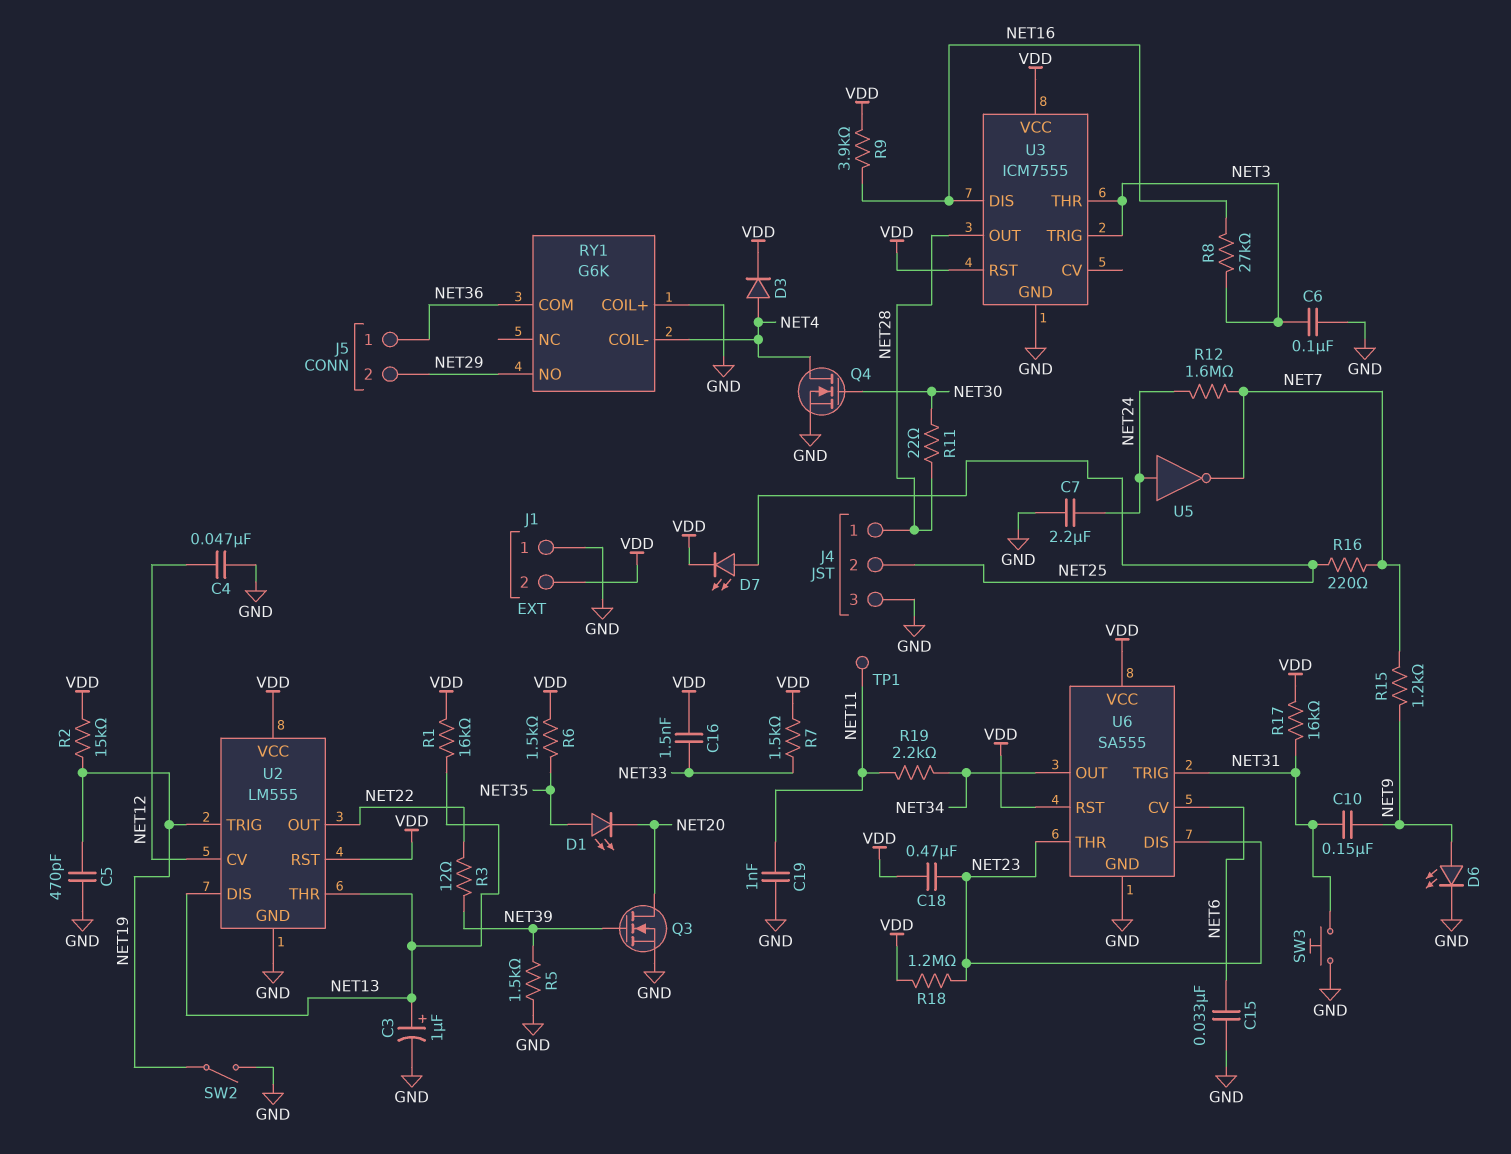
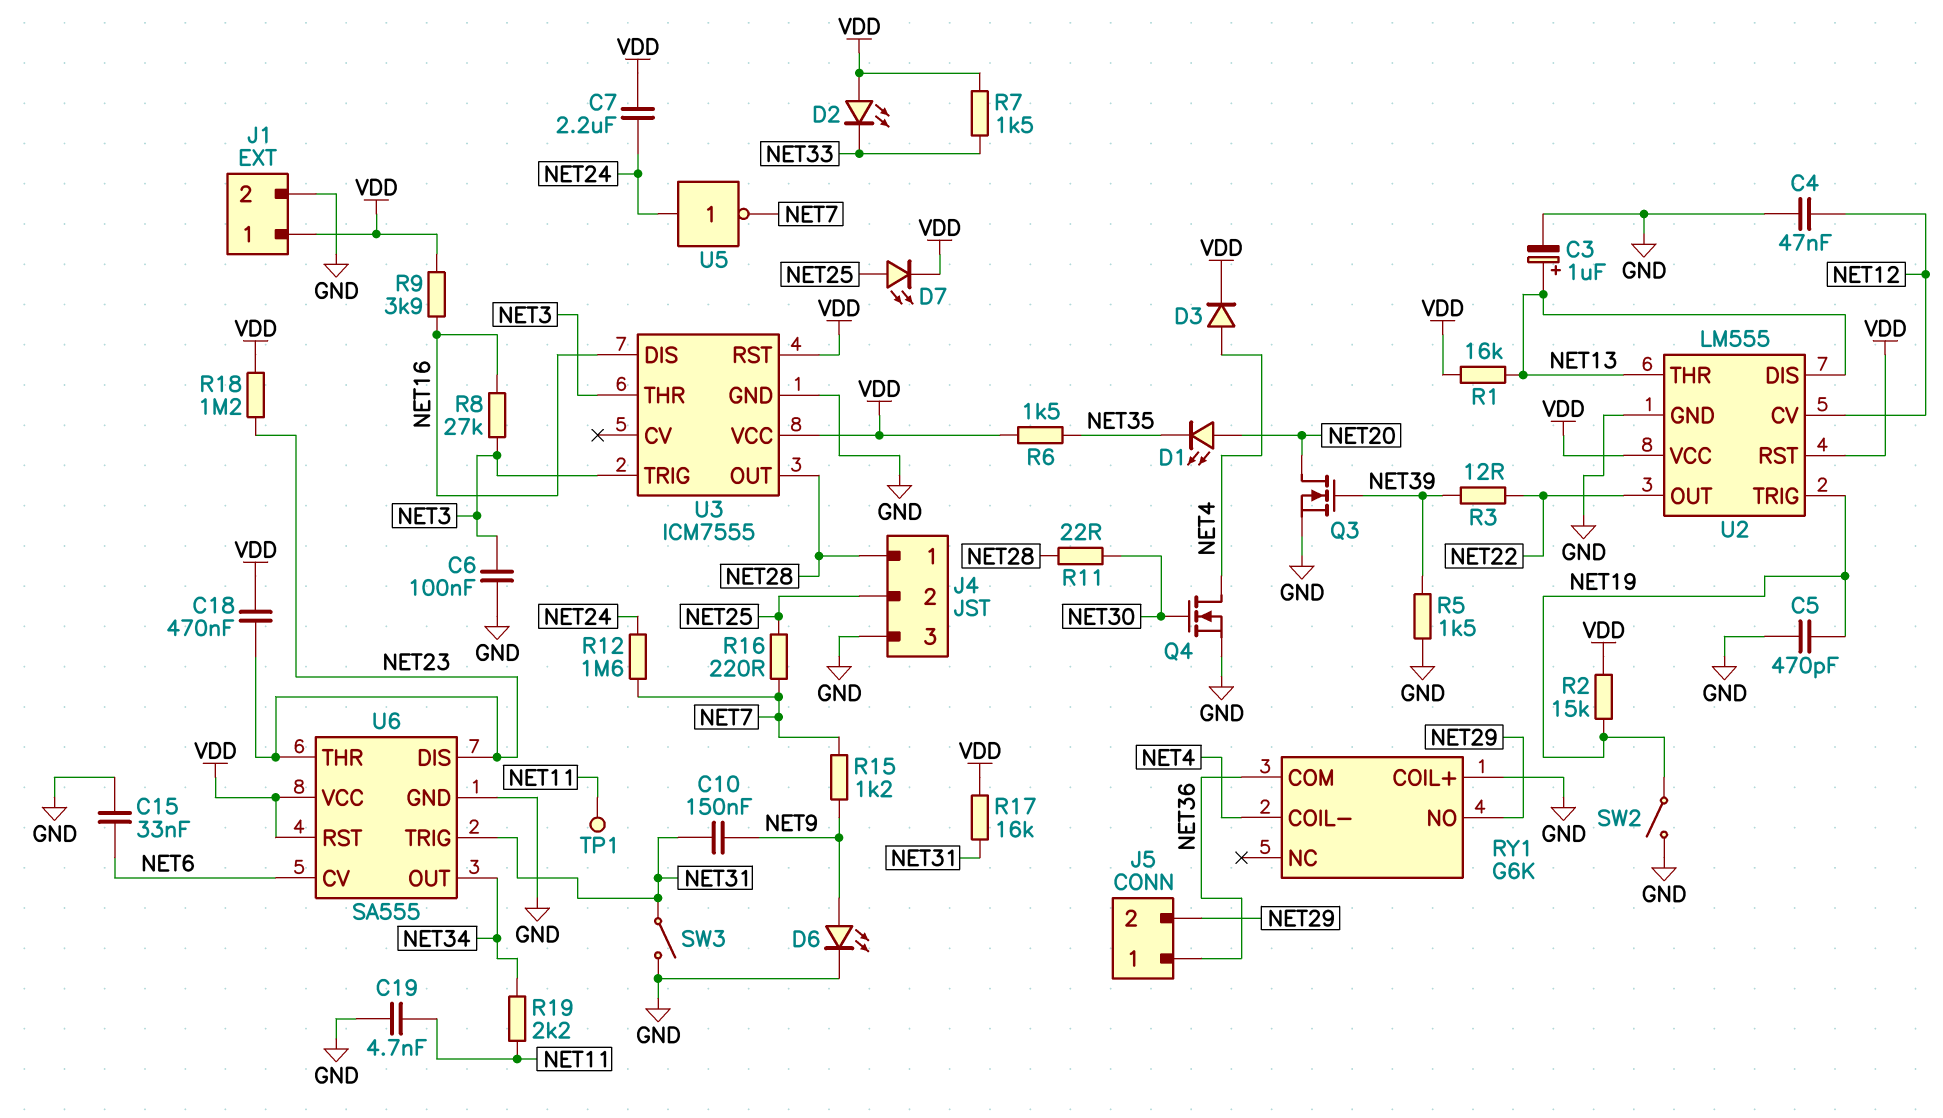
C7: 2.2uF (GND, NET24) -> 2.2uF (NET24, VDD)
C16: 1.5nF (NET33, VDD) -> none
C19: 1nF (GND, NET11) -> 4.7nF (GND, NET11)
D1: LED (A NET35, K NET20) -> LED (A NET20, K NET35)
D2: none -> LED (A VDD, K NET33)
J1 pin 1: GND -> VDD
J1 pin 2: VDD -> GND
SW3: button (GND, NET31) -> switch (GND, NET31)

